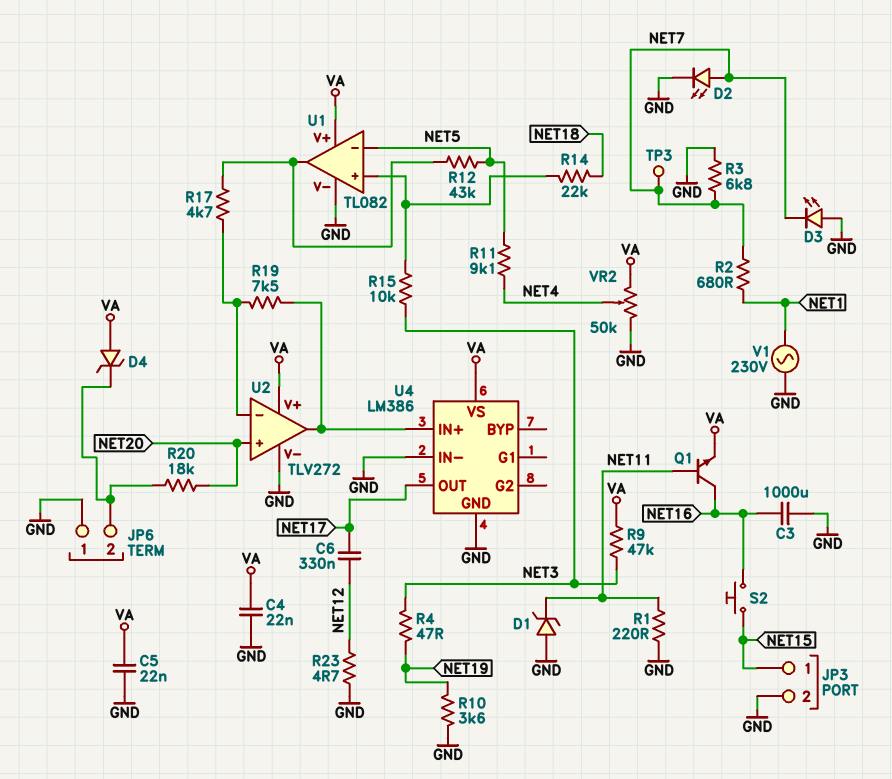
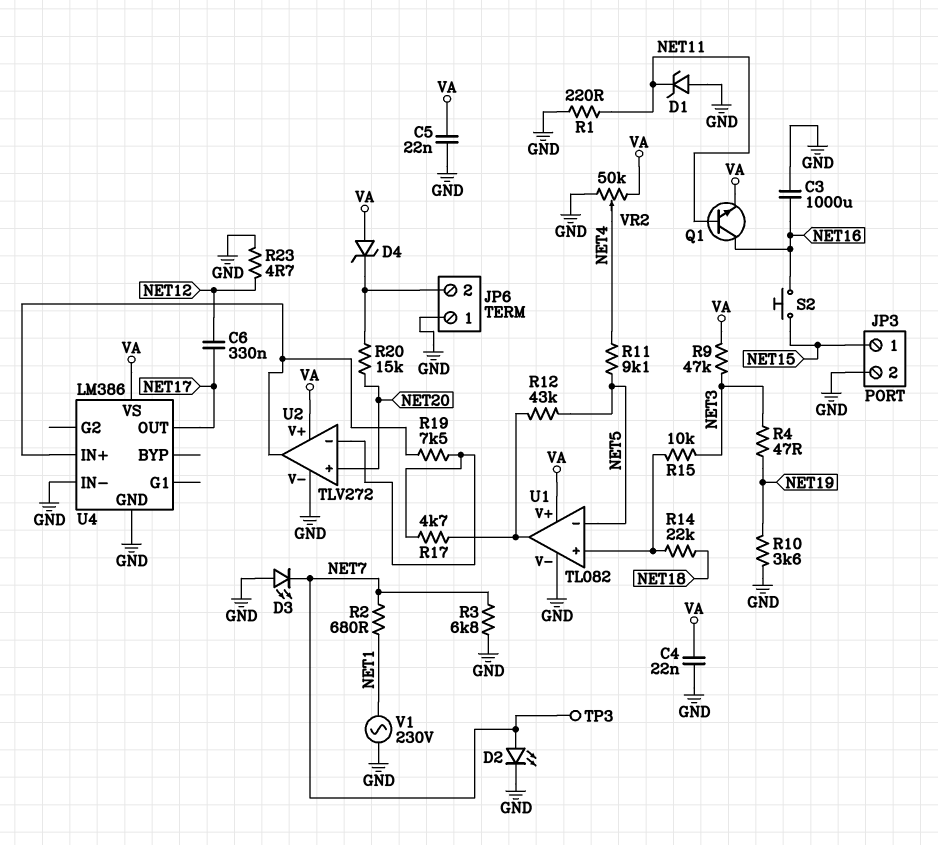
R20: 18k (JP6/2, NET20) -> 15k (JP6/2, NET20)

